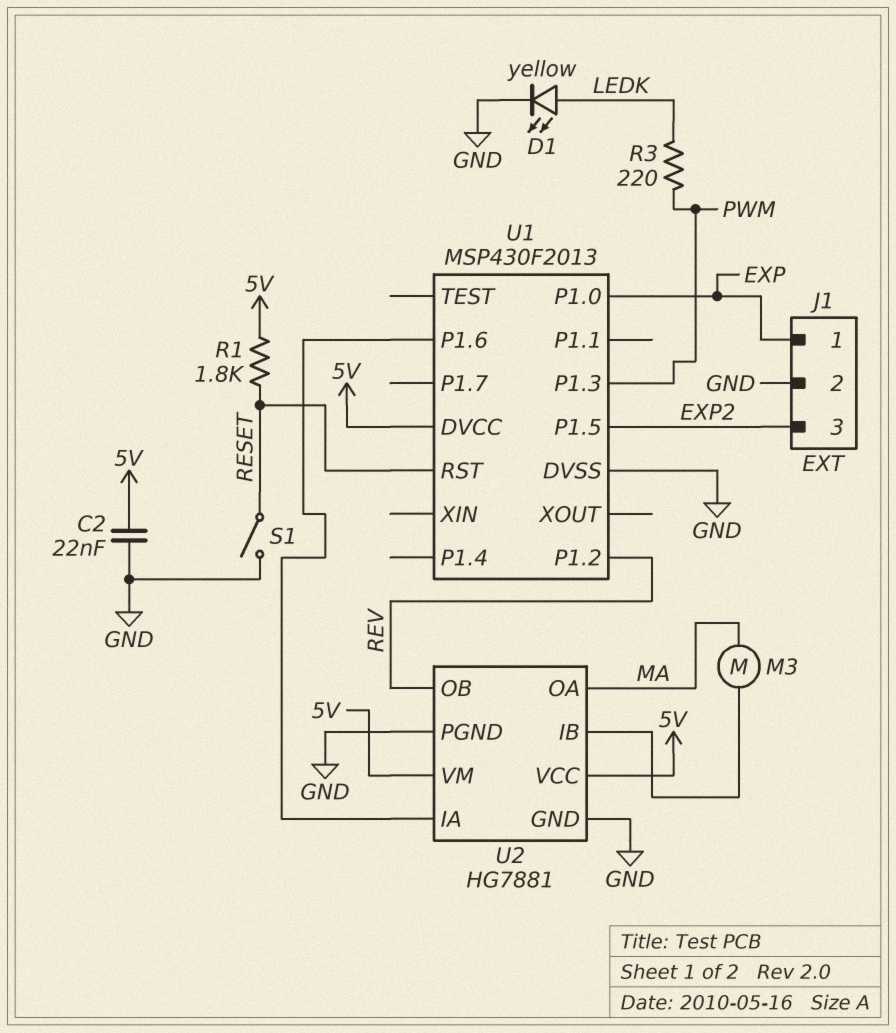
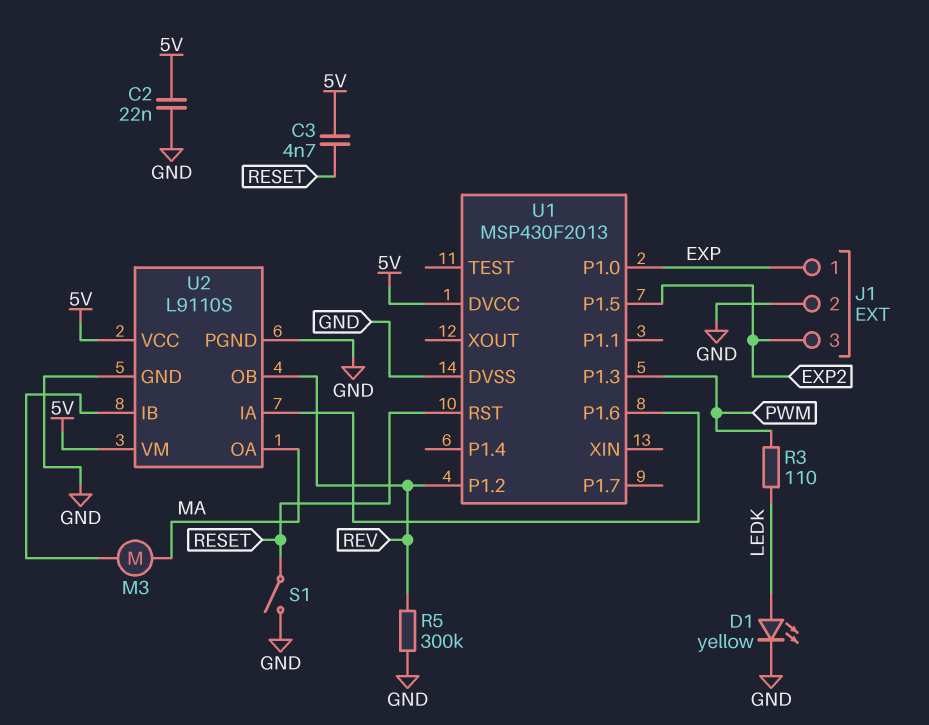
C3: none -> 4.7nF (5V, RESET)
R1: 1.8k (5V, RESET) -> none
R3: 220 (LEDK, PWM) -> 110 (LEDK, PWM)
R5: none -> 300k (GND, REV)
U2: HG7881 -> L9110S

